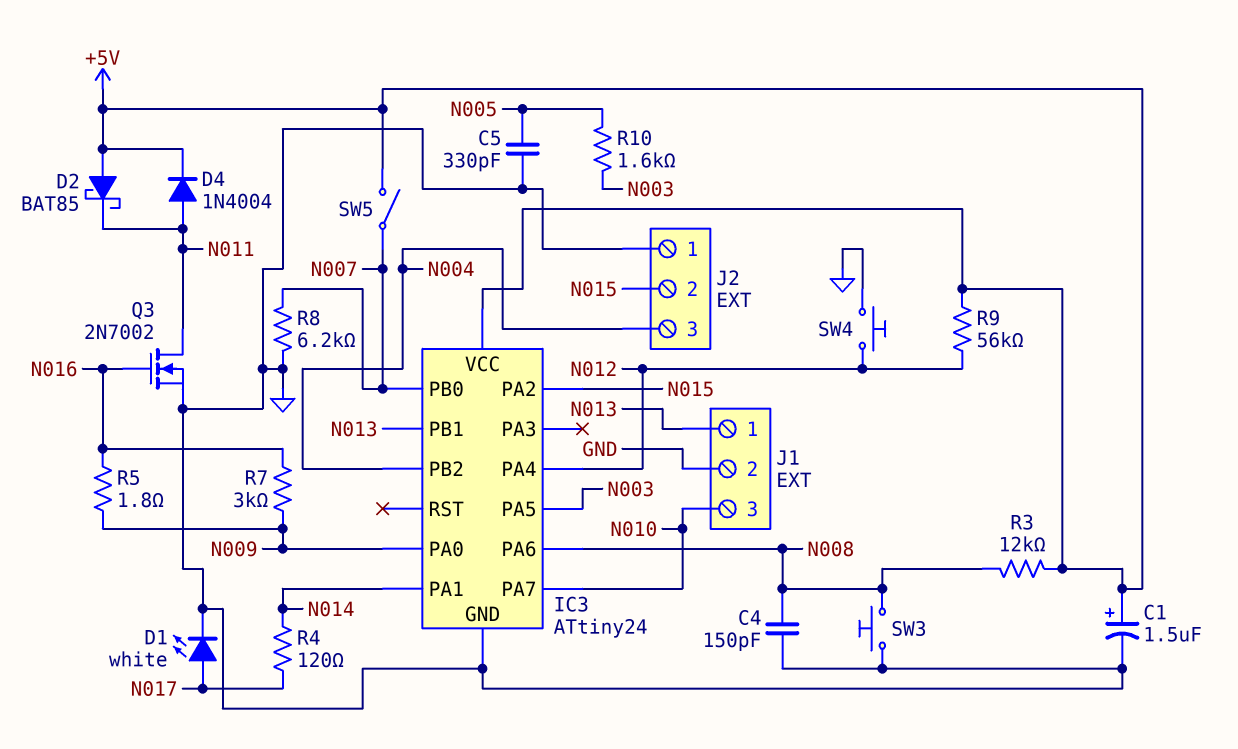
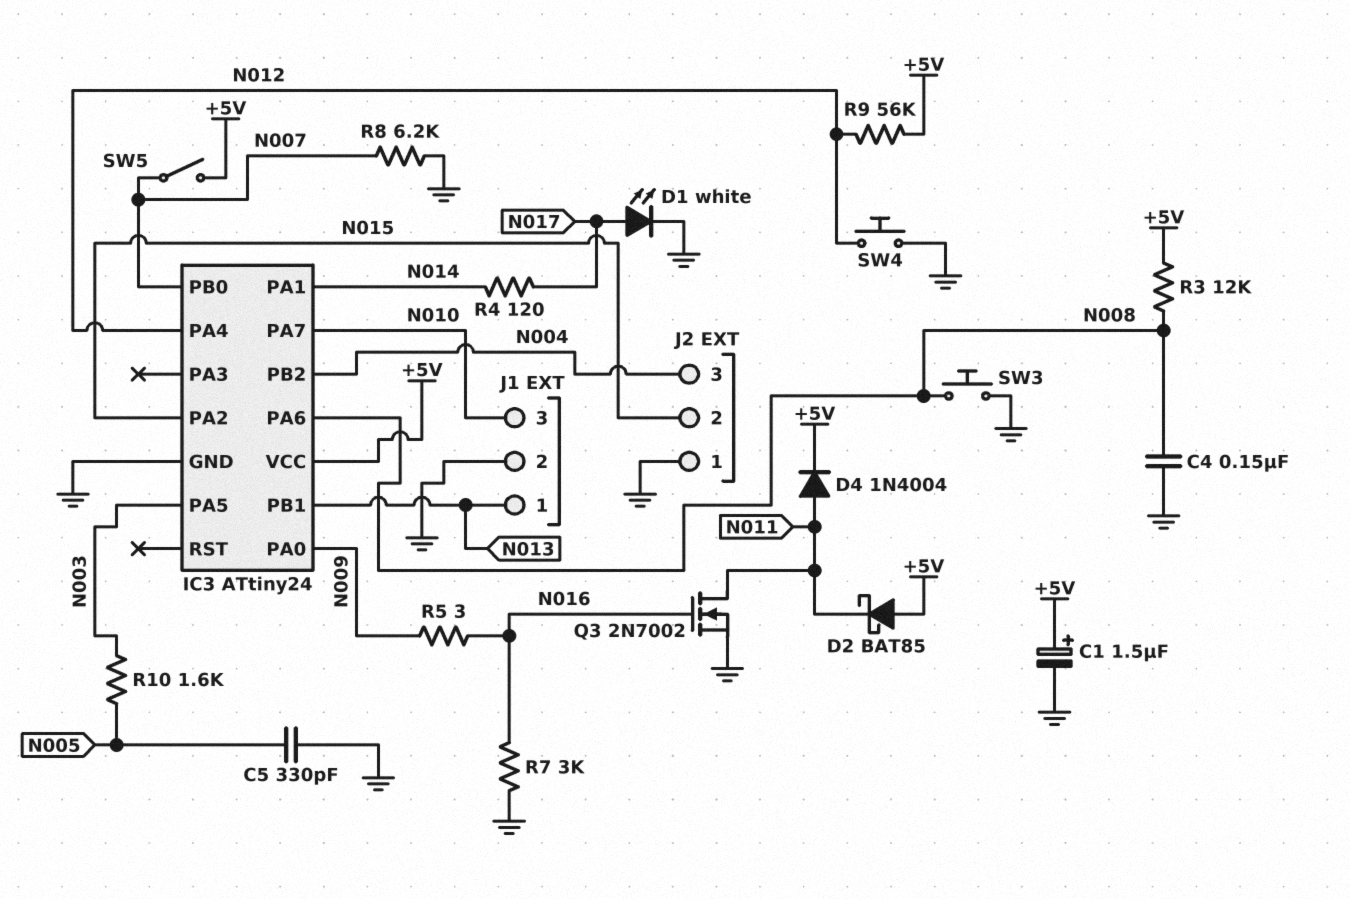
C4: 150pF (GND, N008) -> 150nF (GND, N008)
R5: 1.8 (N009, N016) -> 3 (N009, N016)
R7: 3k (N009, N016) -> 3k (GND, N016)

